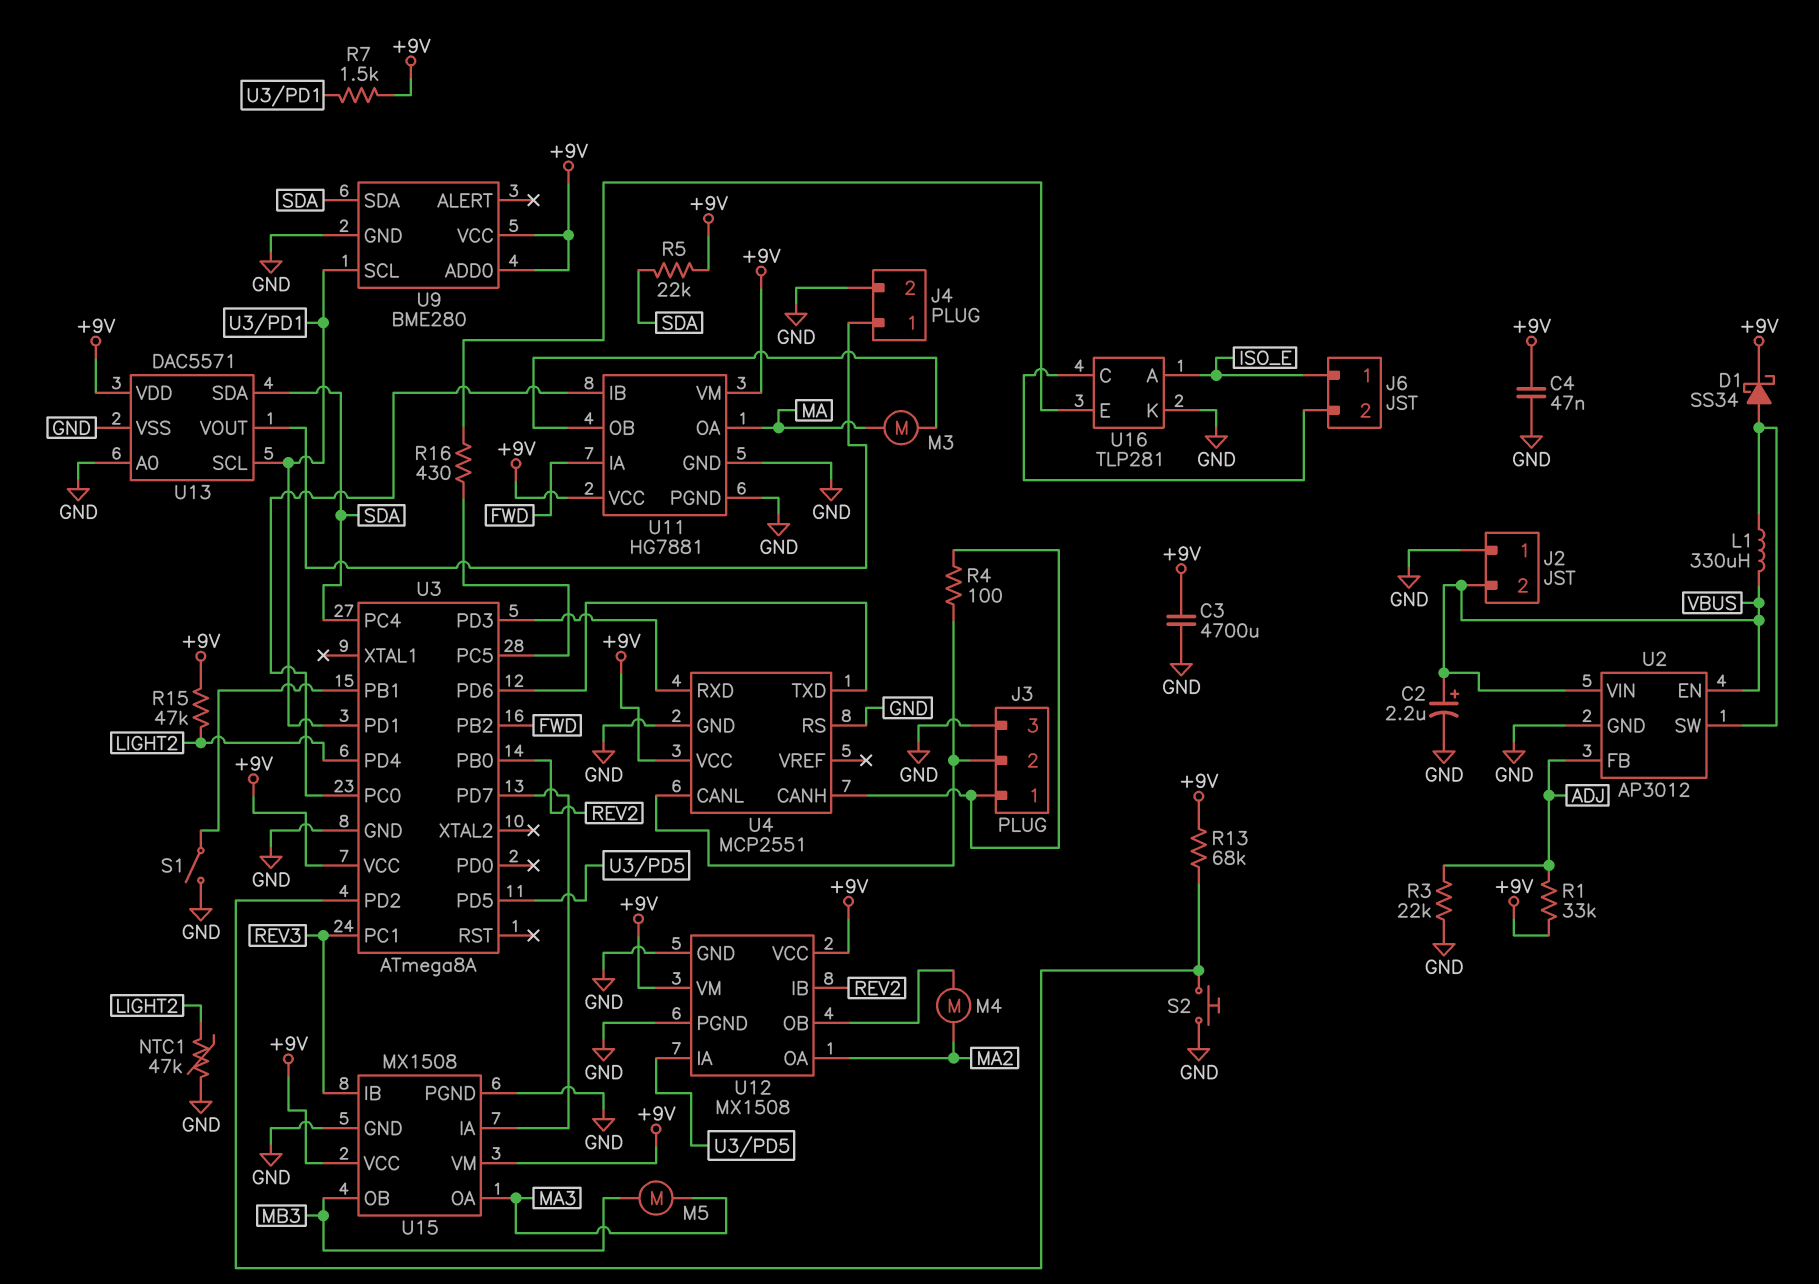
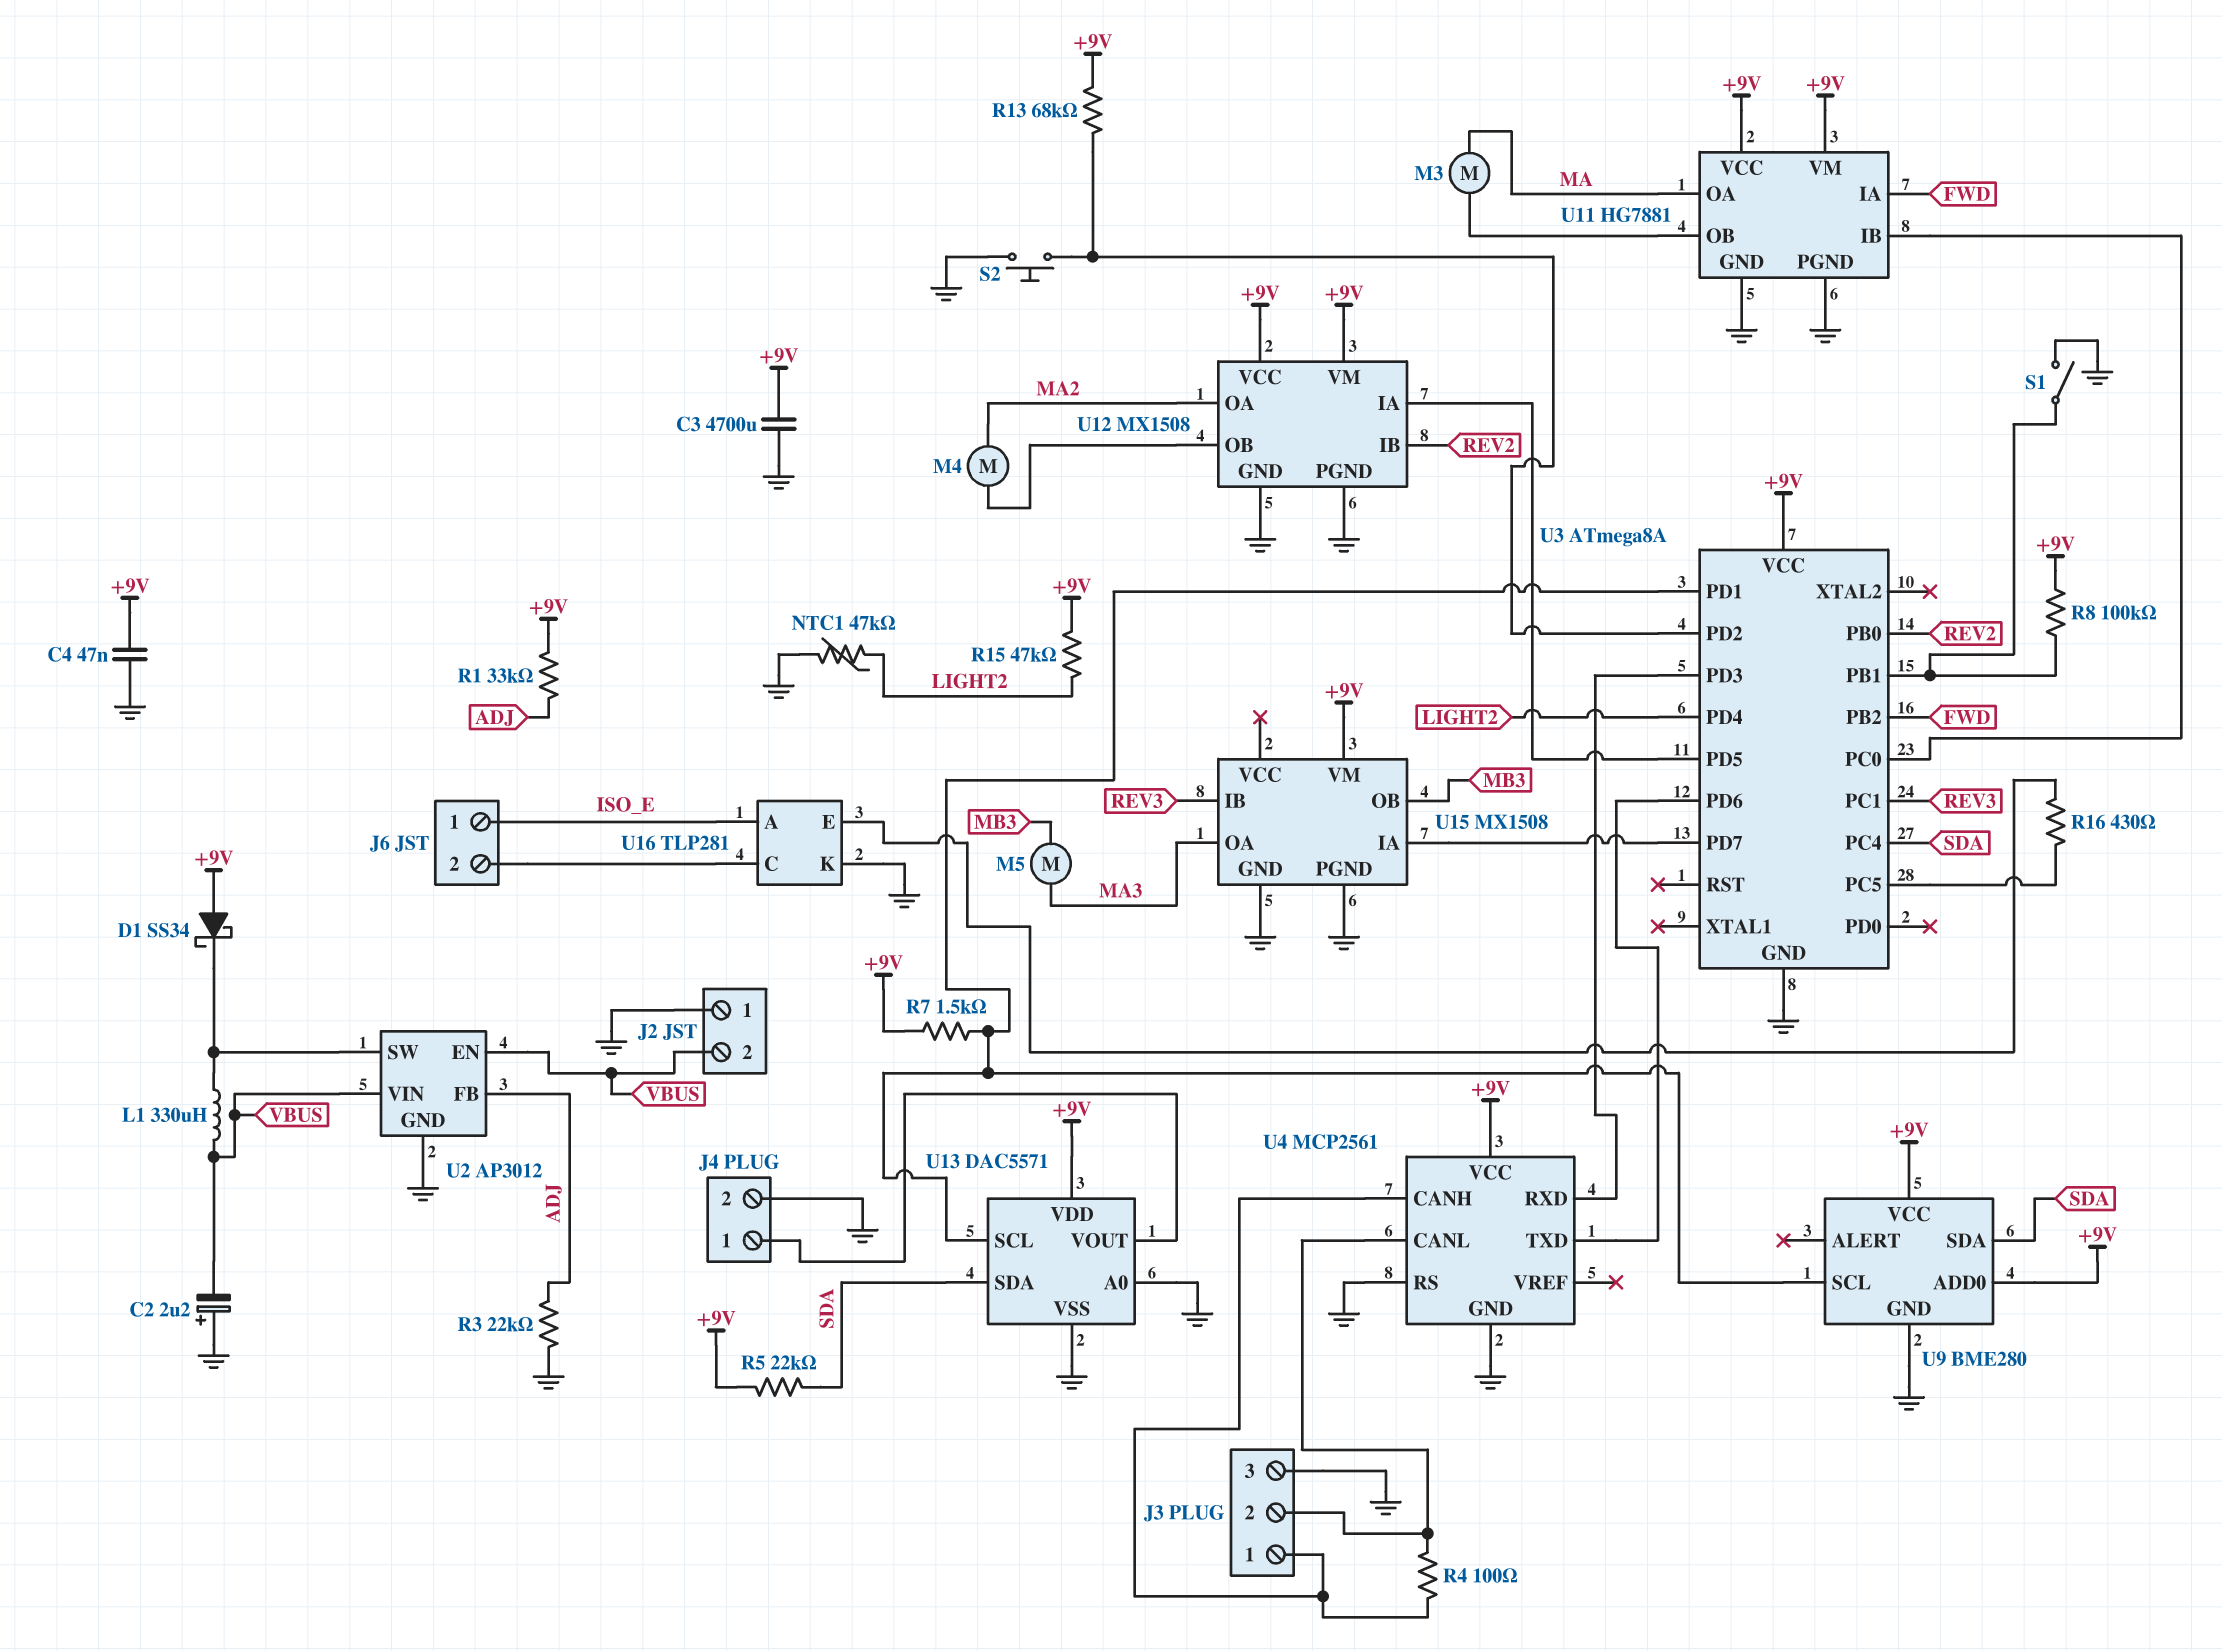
C2: 2.2uF (plus VBUS, minus GND) -> 2.2uF (plus GND, minus VBUS)
D1: schottky SS34 (A U2/SW, K +9V) -> schottky SS34 (A +9V, K U2/SW)
R8: none -> 100k (+9V, U3/PB1)
U4: MCP2551 -> MCP2561
U15 pin VCC: +9V -> none

